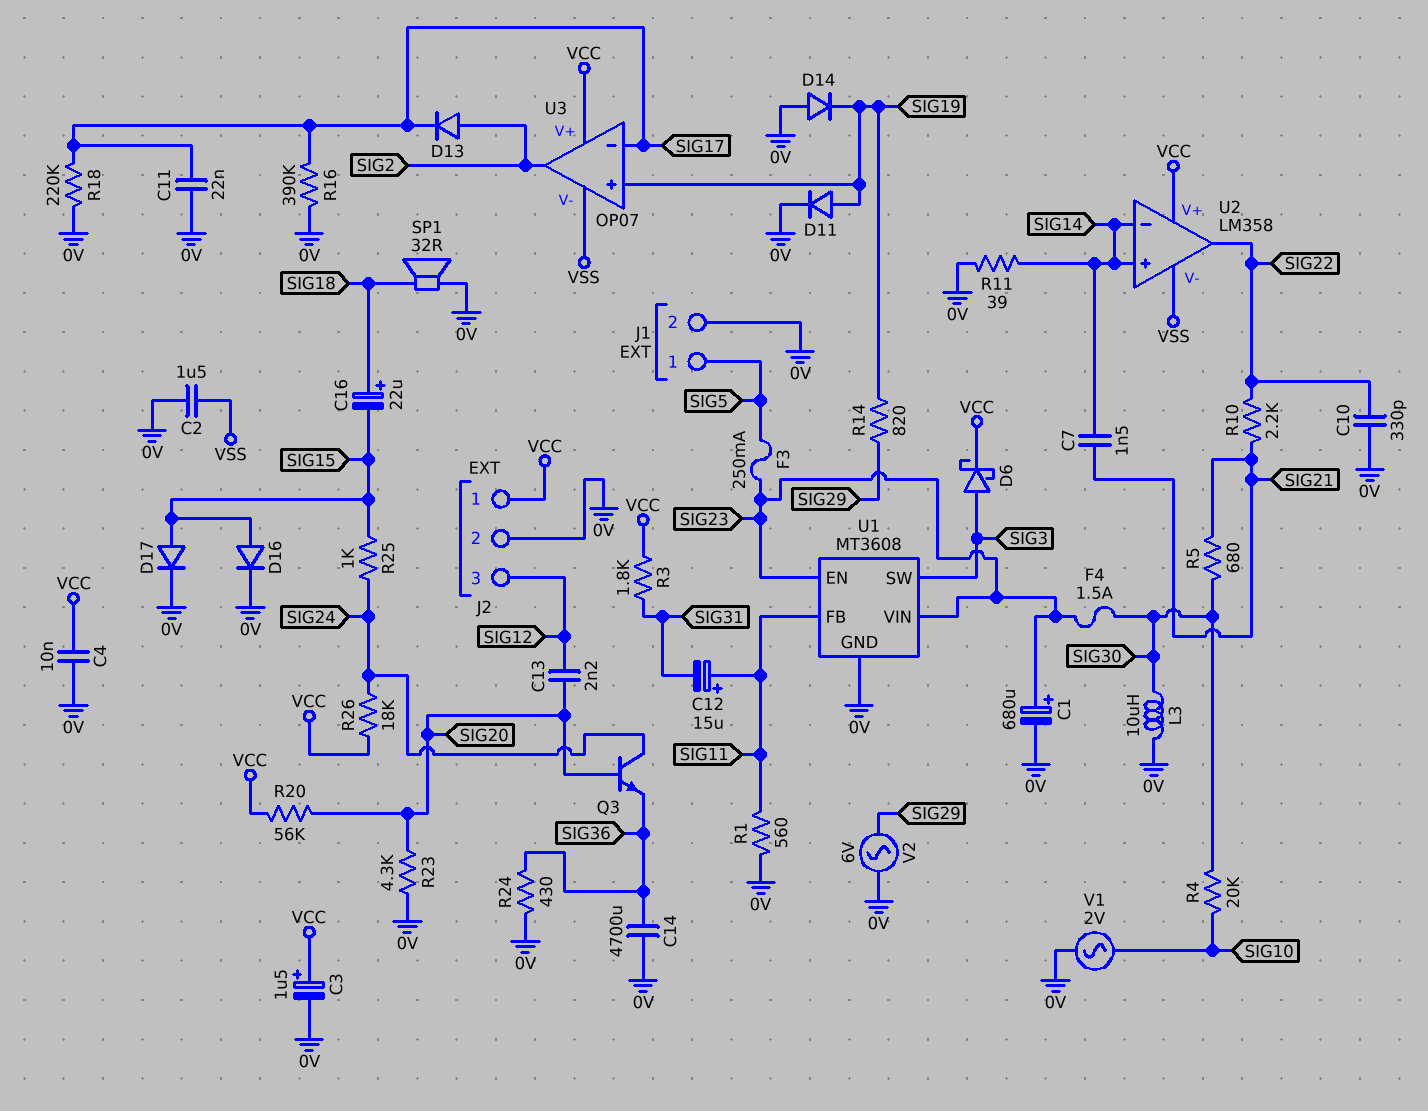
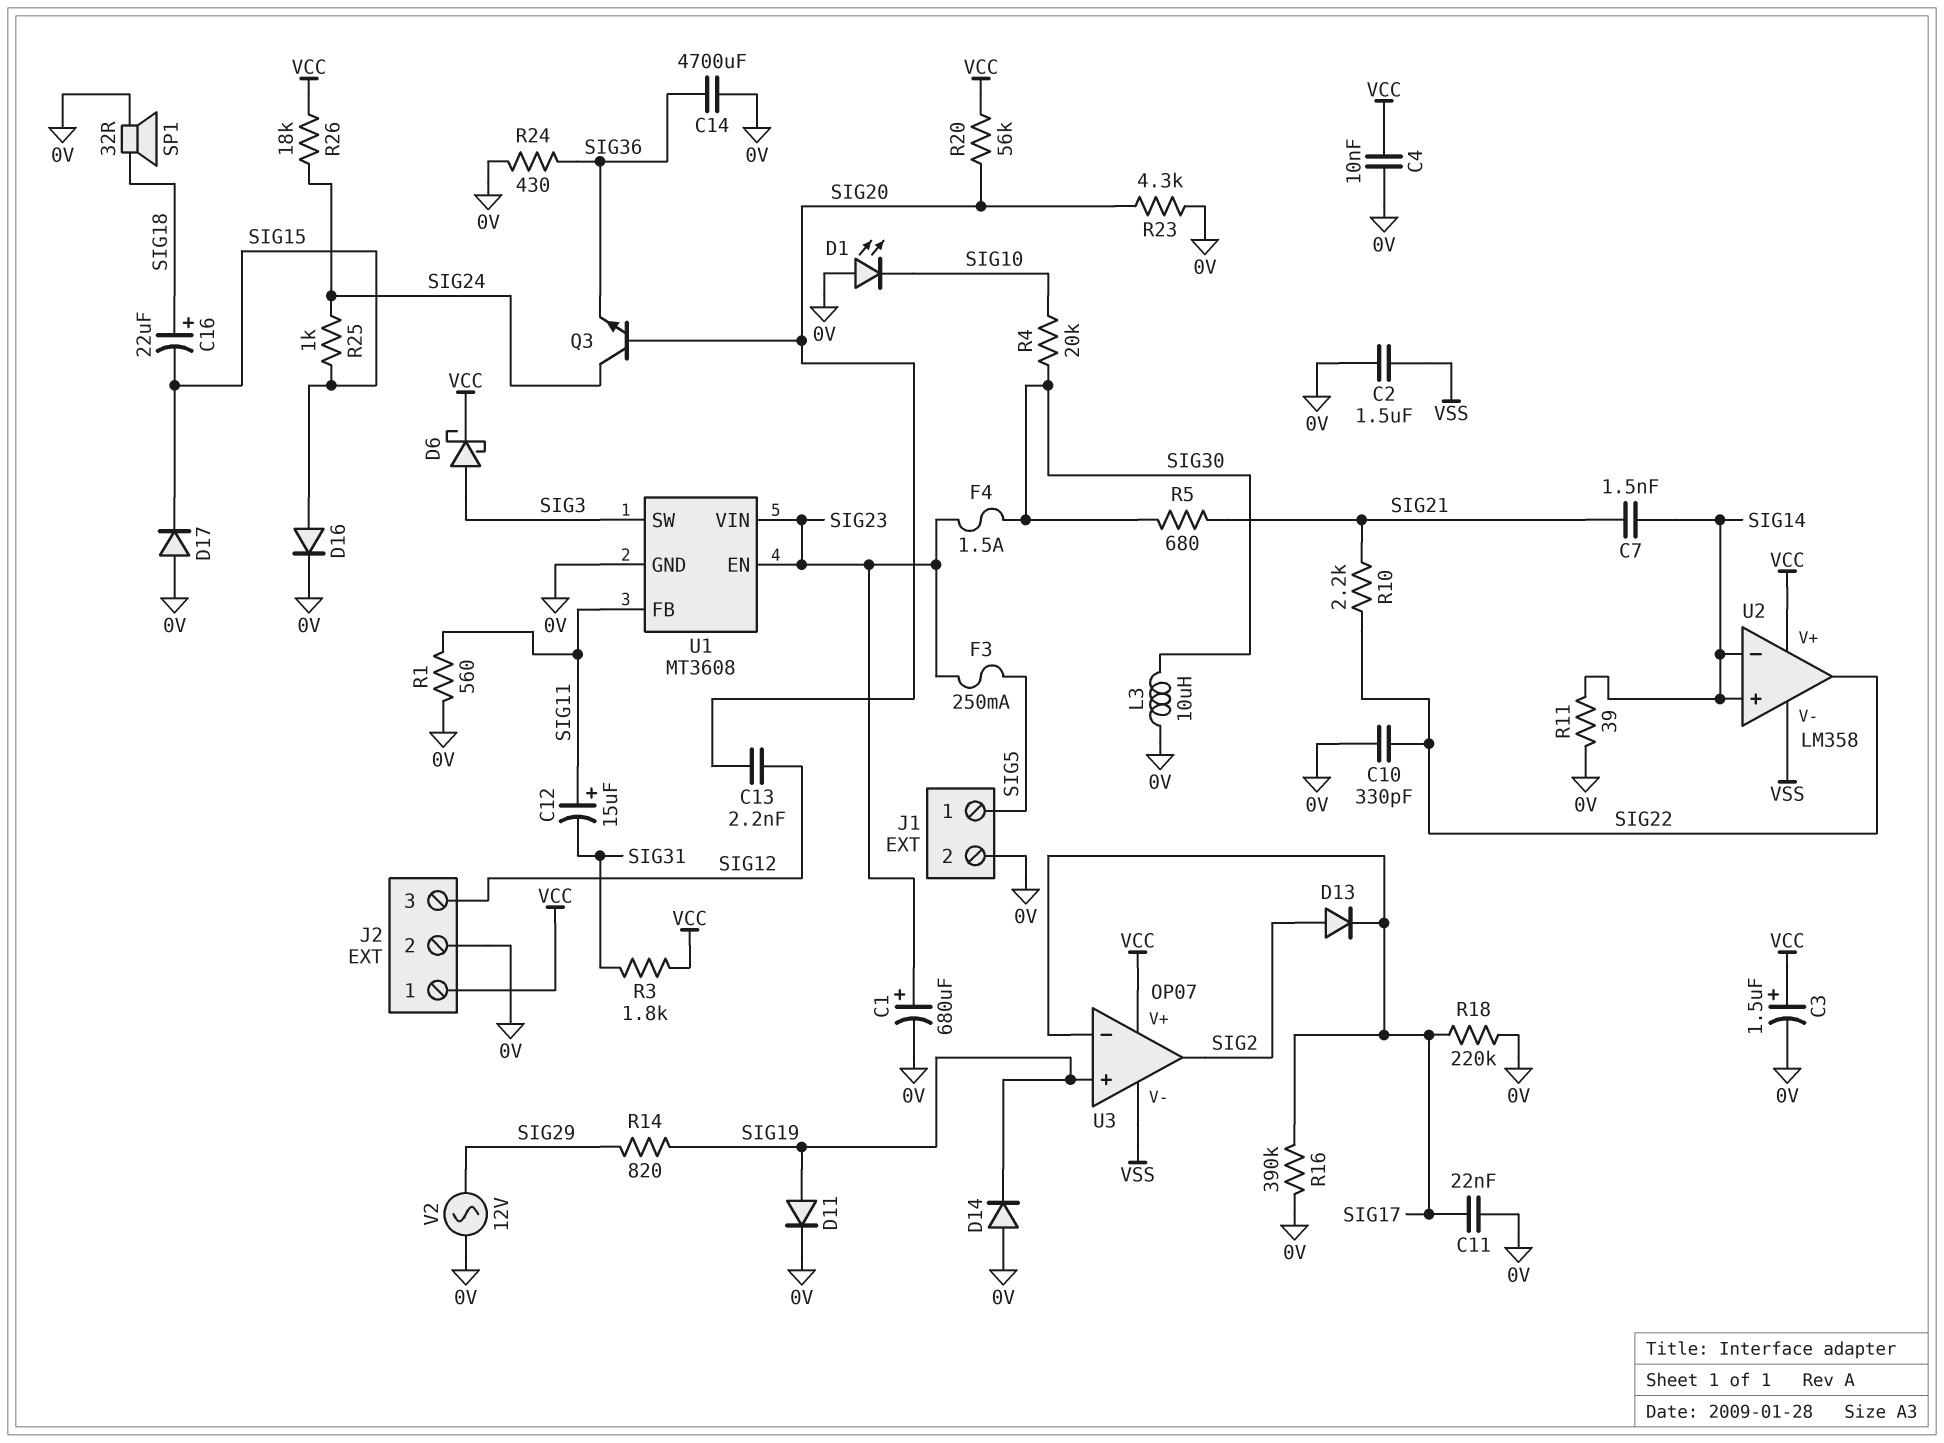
D1: none -> LED (A 0V, K SIG10)
D17: diode (A SIG15, K 0V) -> diode (A 0V, K SIG15)
V1: AC 2V (0V, SIG10) -> none
V2: AC 6V (0V, SIG29) -> AC 12V (0V, SIG29)

